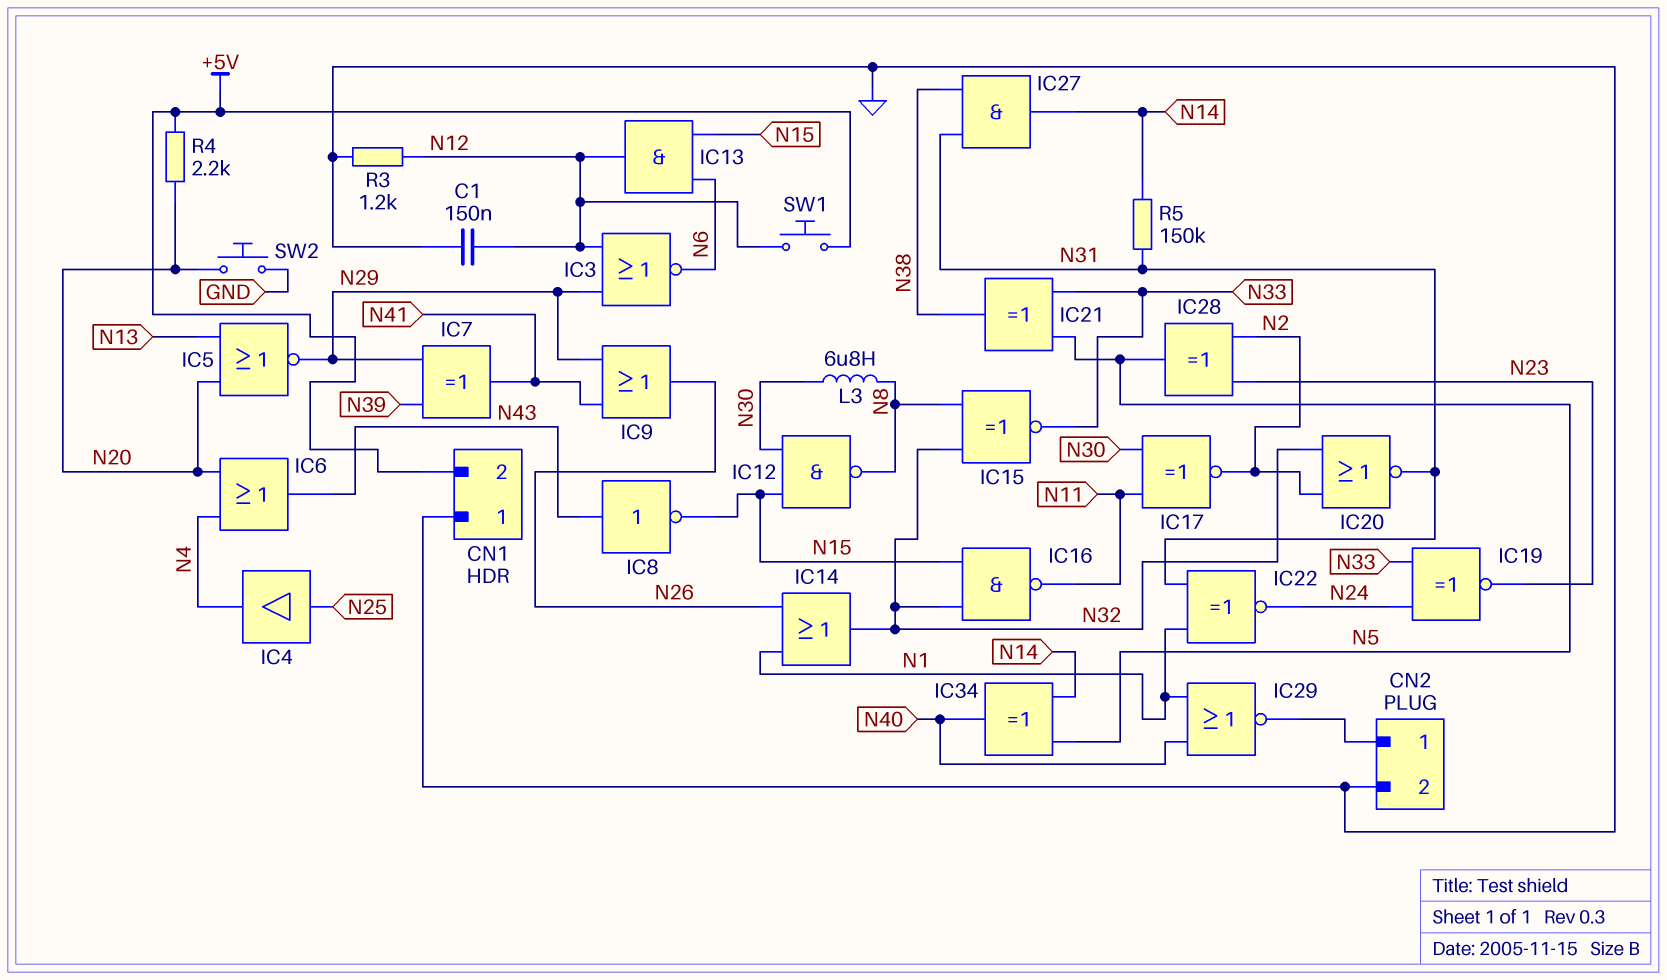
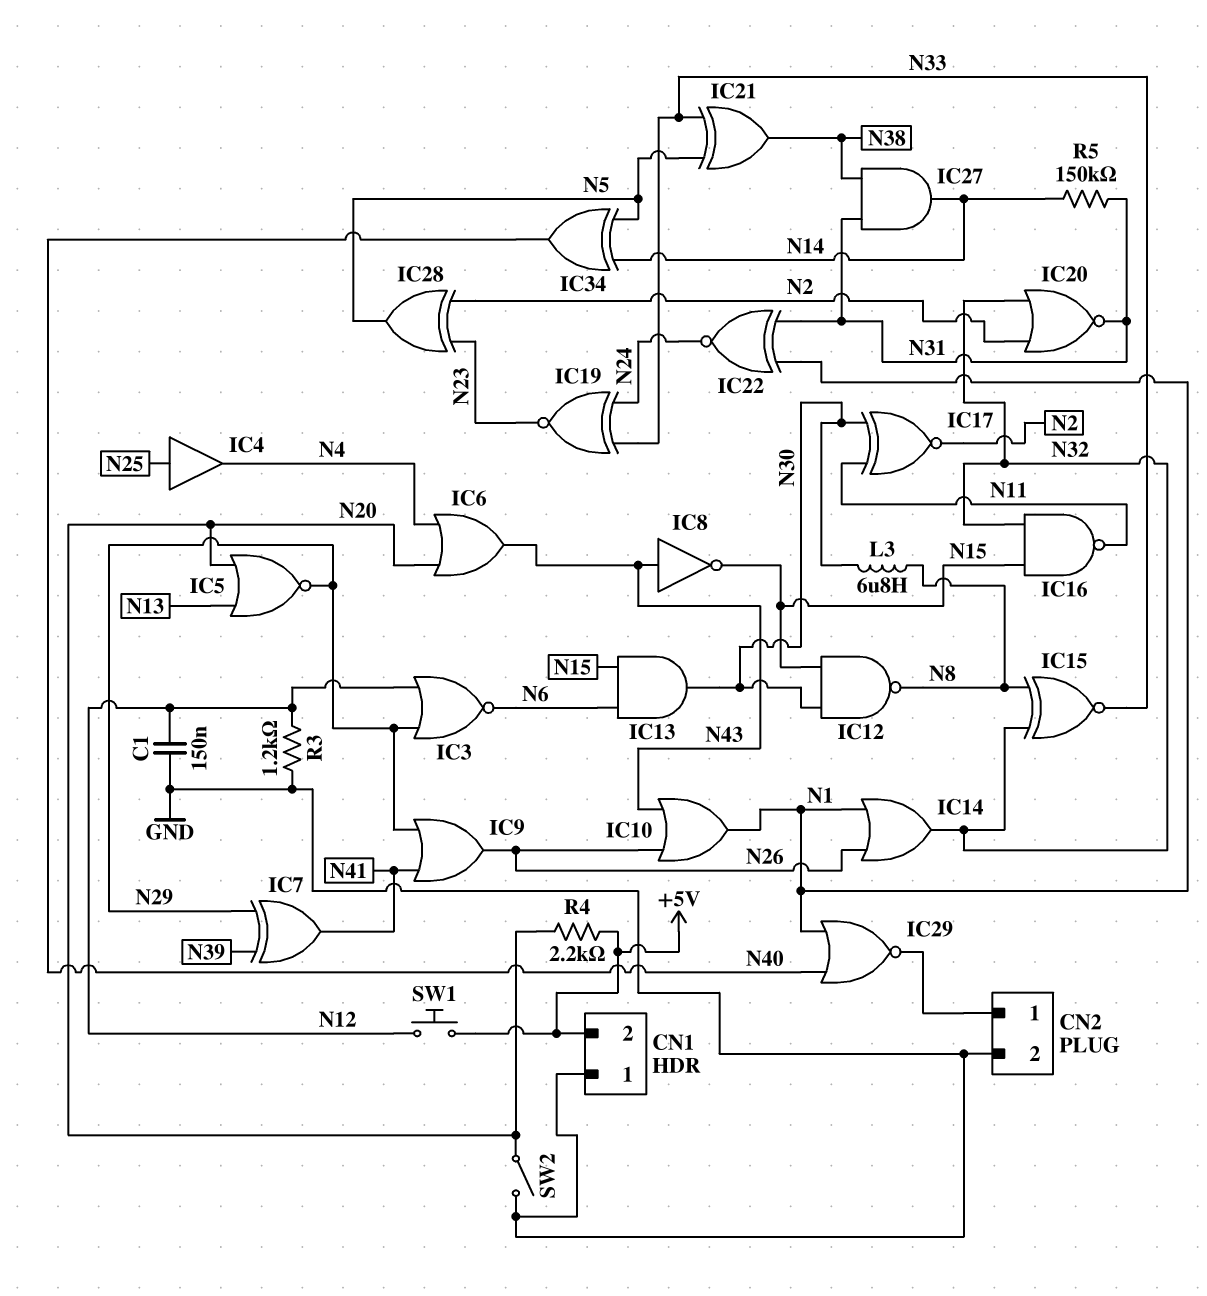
IC10: none -> OR (in N26, in N43, out N1)
IC13: AND (in N6, in N15, out N12) -> AND (in N6, in N15, out N30)
SW2: button (GND, N20) -> switch (GND, N20)

